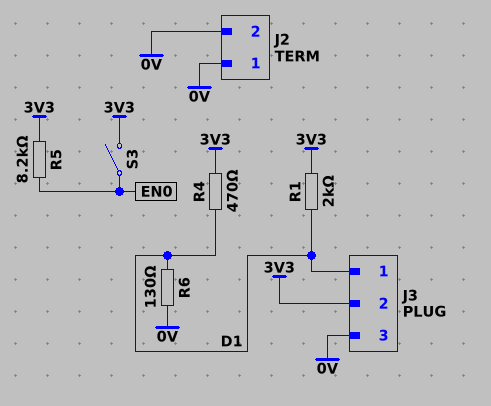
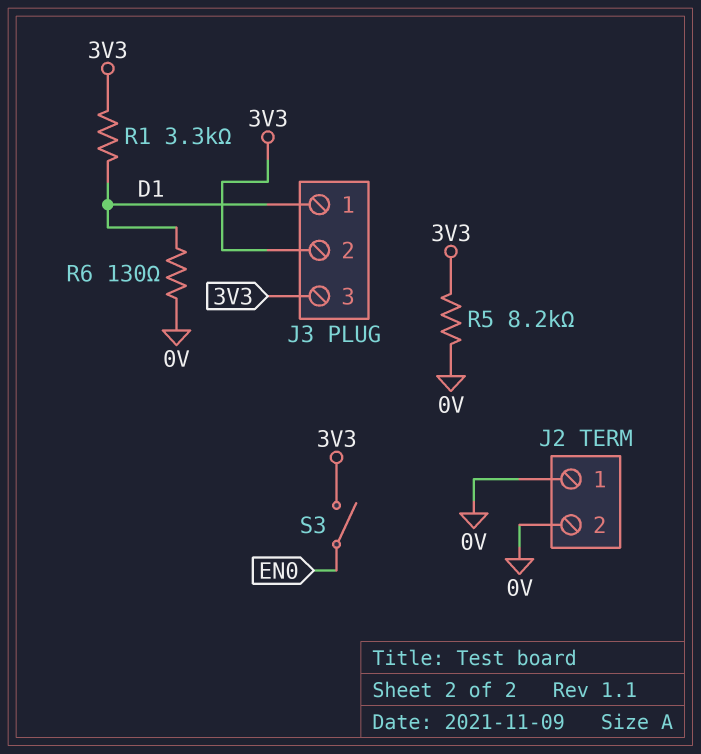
J3 pin 3: 0V -> 3V3
R1: 2k (3V3, D1) -> 3.3k (3V3, D1)
R4: 470 (3V3, D1) -> none
R5: 8.2k (3V3, EN0) -> 8.2k (0V, 3V3)

